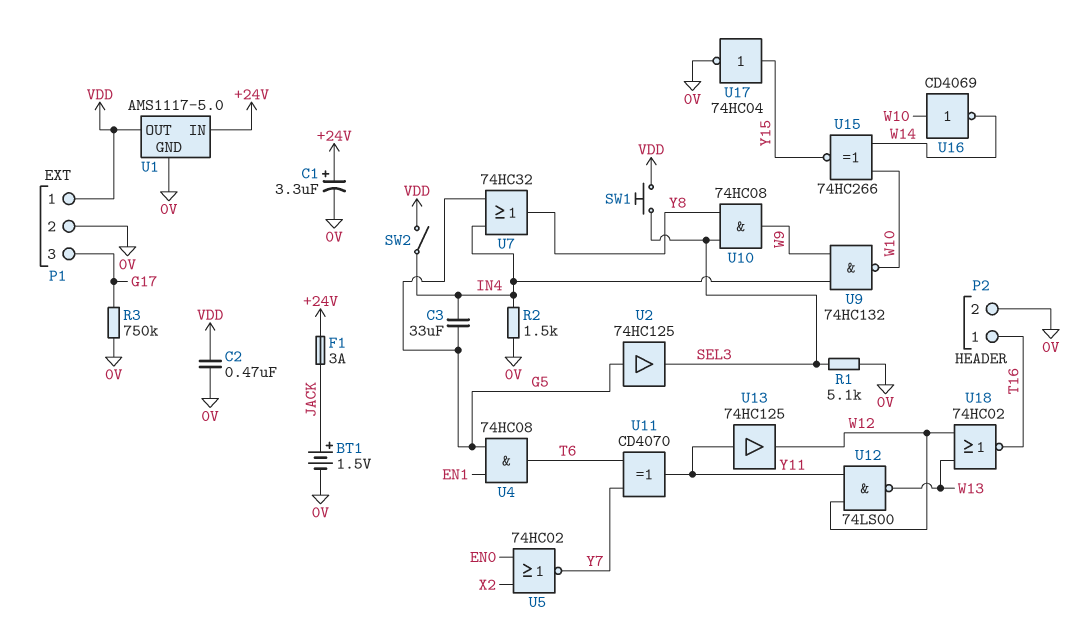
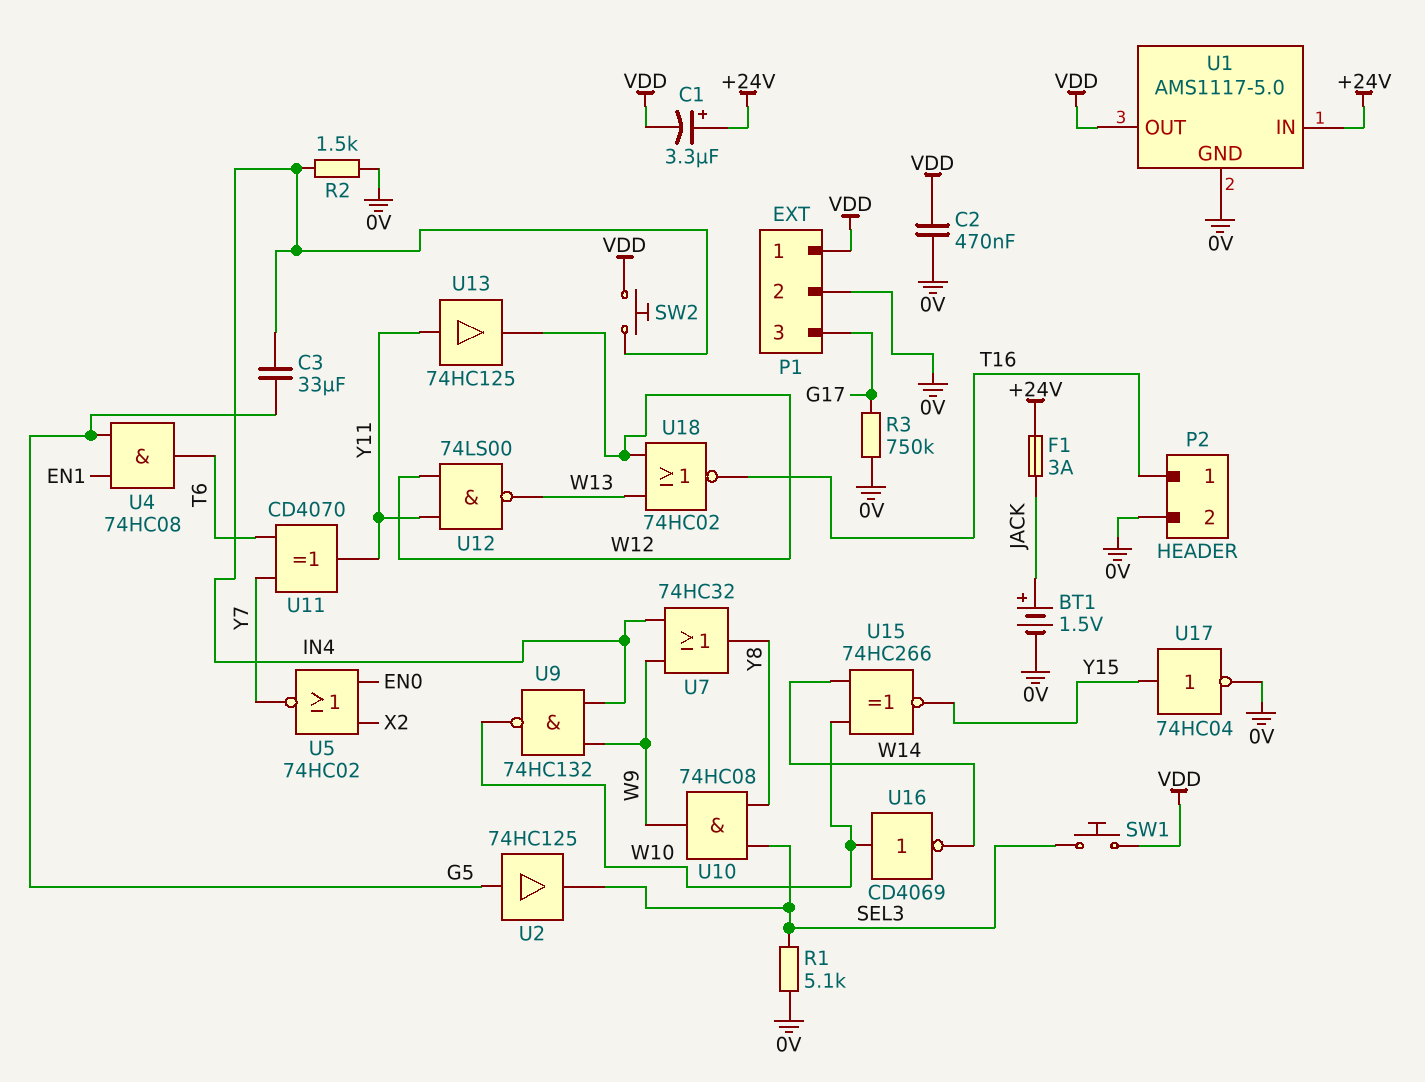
C1: 3.3uF (plus +24V, minus 0V) -> 3.3uF (plus +24V, minus VDD)
SW2: switch (IN4, VDD) -> button (IN4, VDD)
U7: OR 74HC32 (in G5, in IN4, out Y8) -> OR 74HC32 (in IN4, in W9, out Y8)

